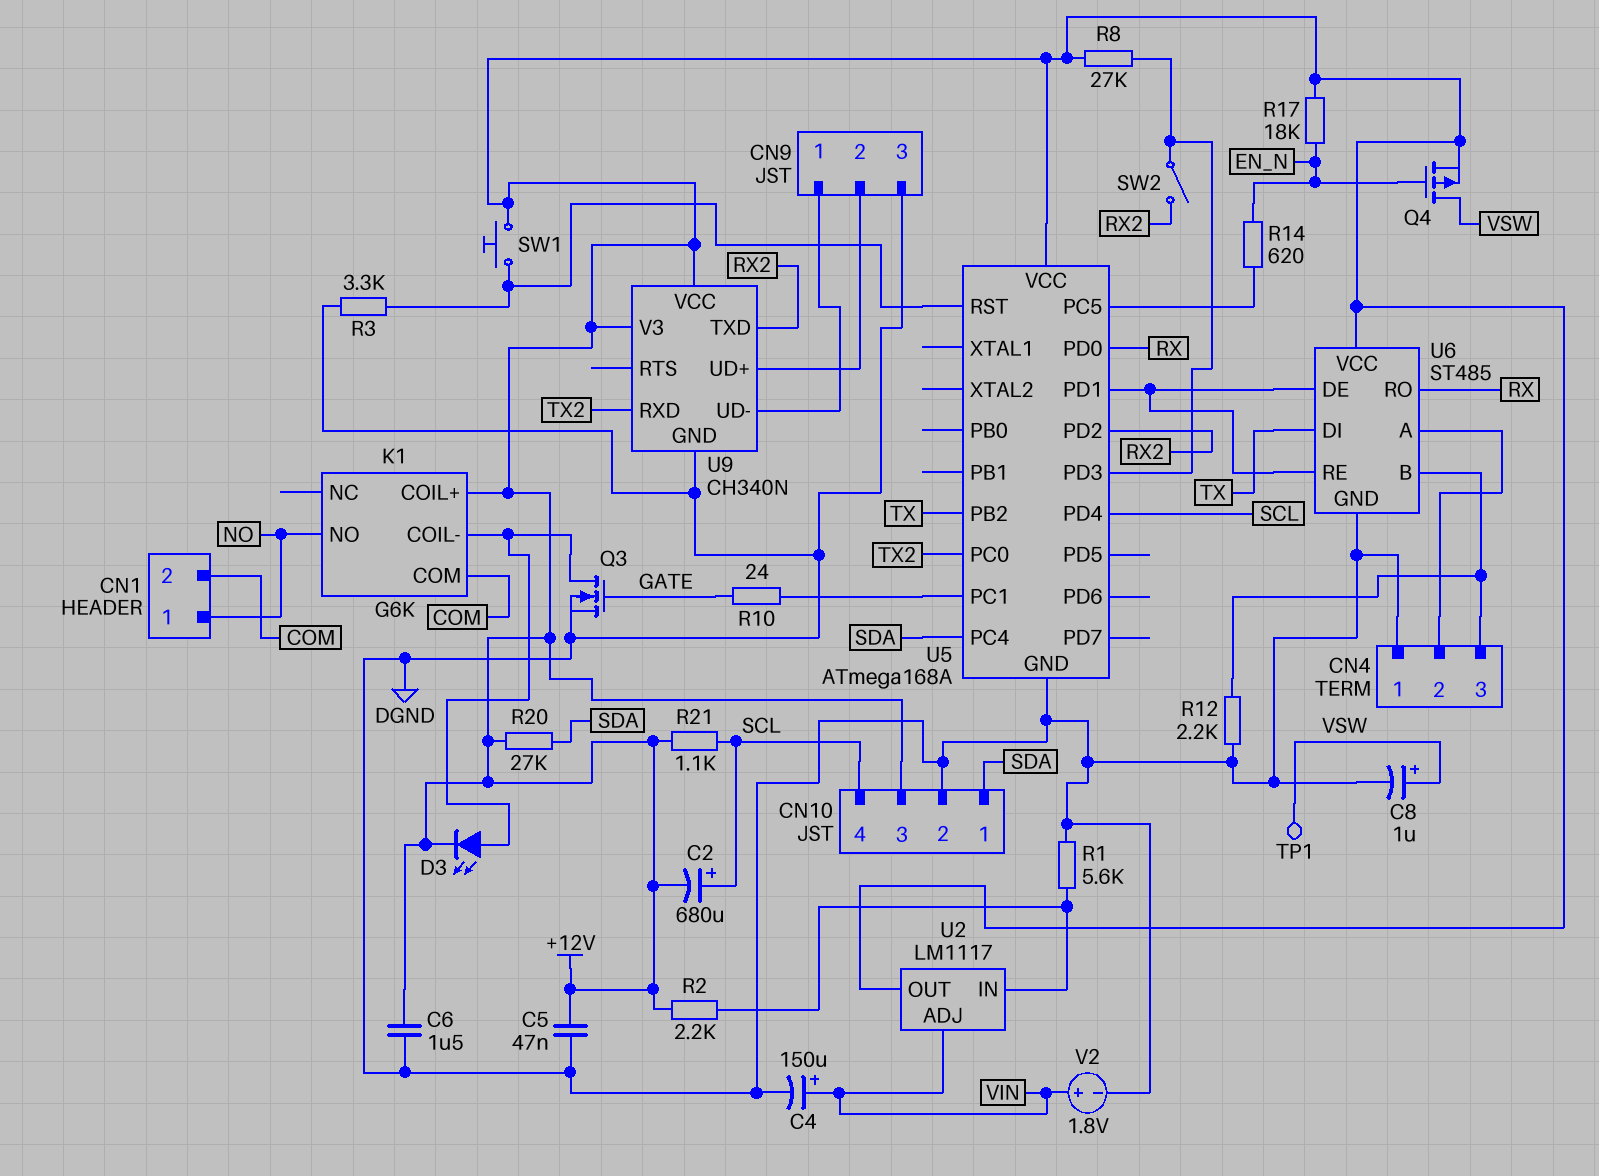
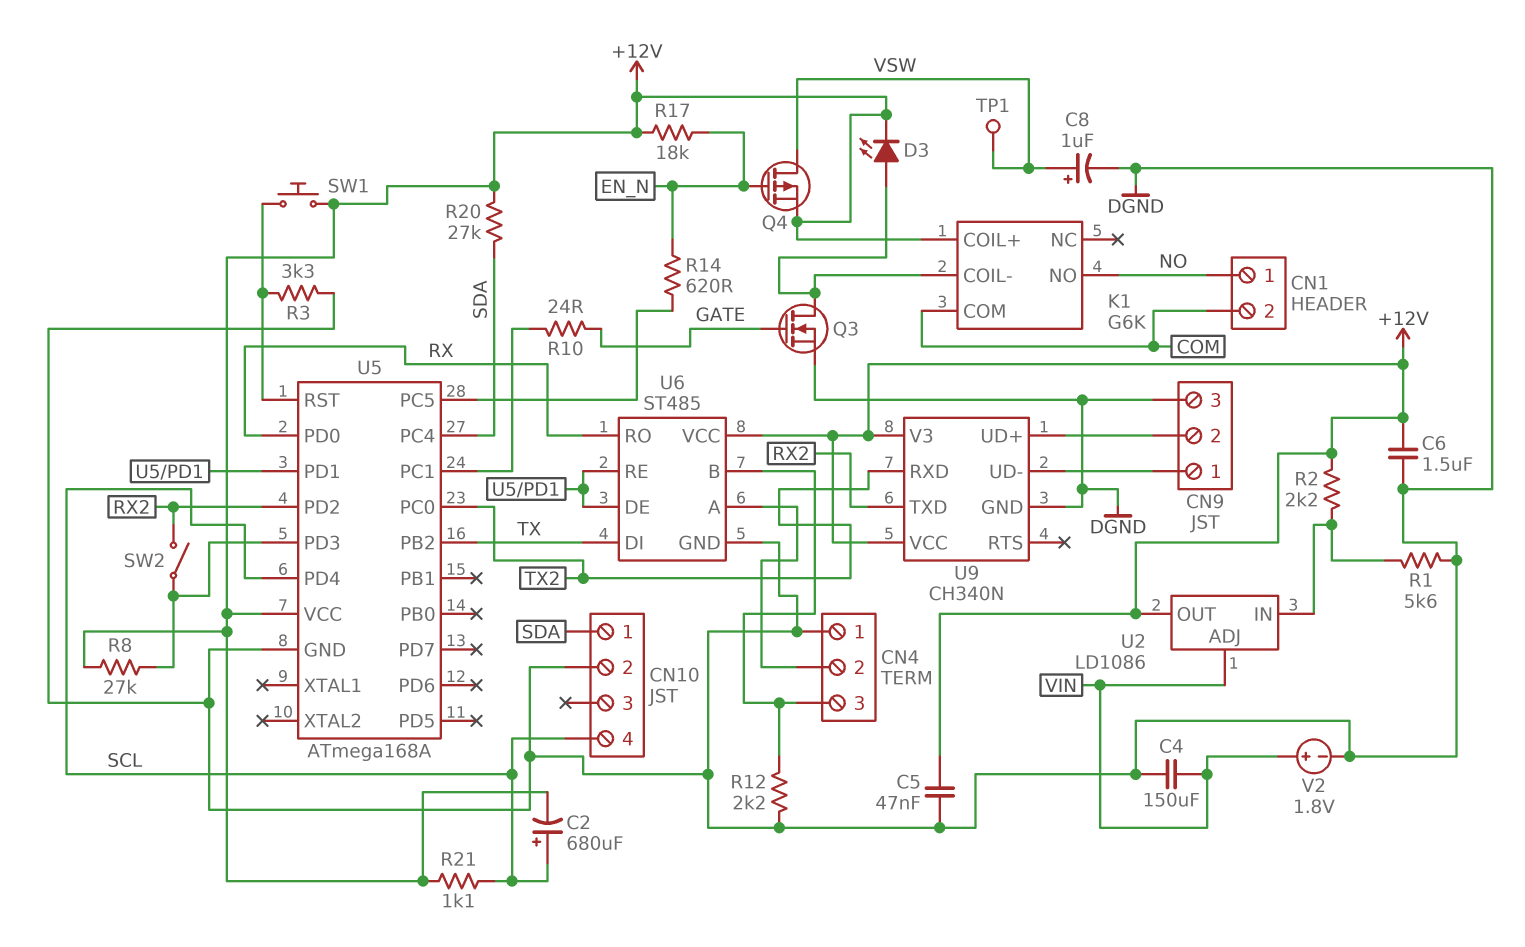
C4: 150uF (plus VIN, minus DGND) -> 150uF (DGND, VIN)
CN10 pin 3: +12V -> none
U2: LM1117 -> LD1086

